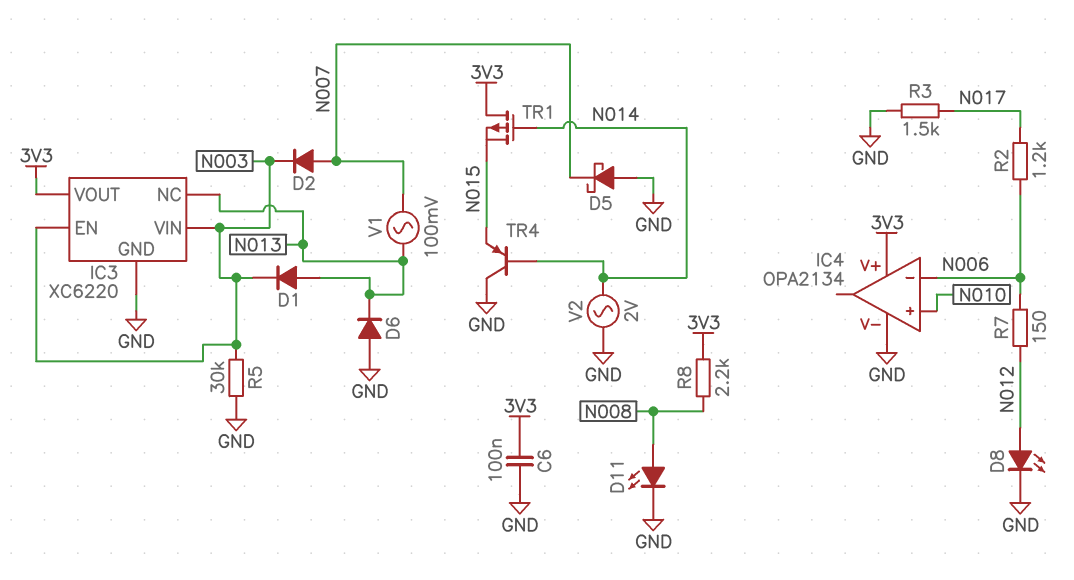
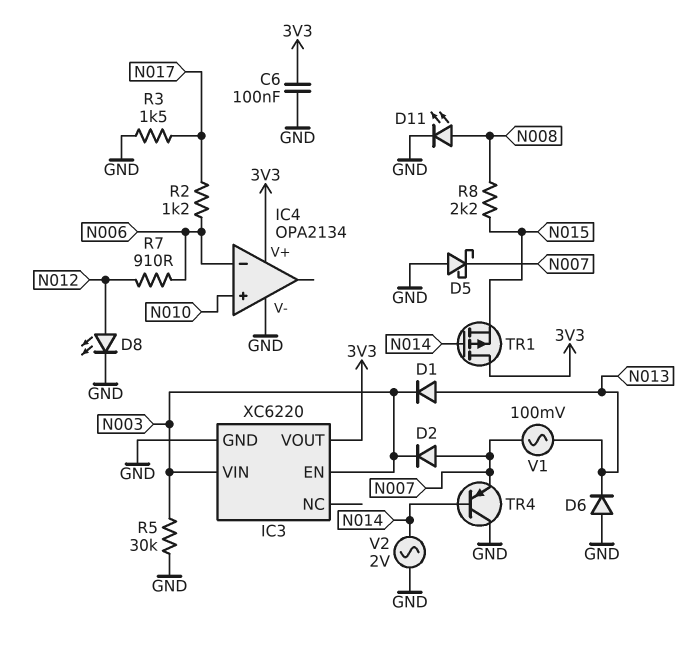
IC3 pin NC: N013 -> none
R7: 150 (N006, N012) -> 910 (N006, N012)
R8: 2.2k (3V3, N008) -> 2.2k (N008, N015)
TR4: PNP (B N014, C GND, E N015) -> PNP (B N014, C GND, E N007)

